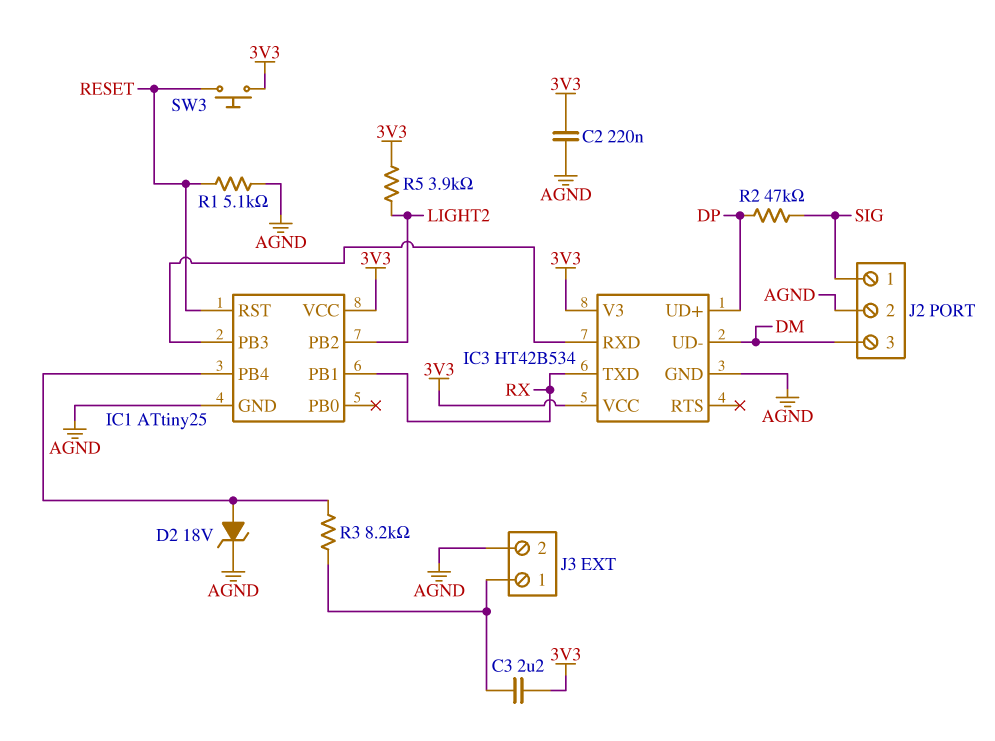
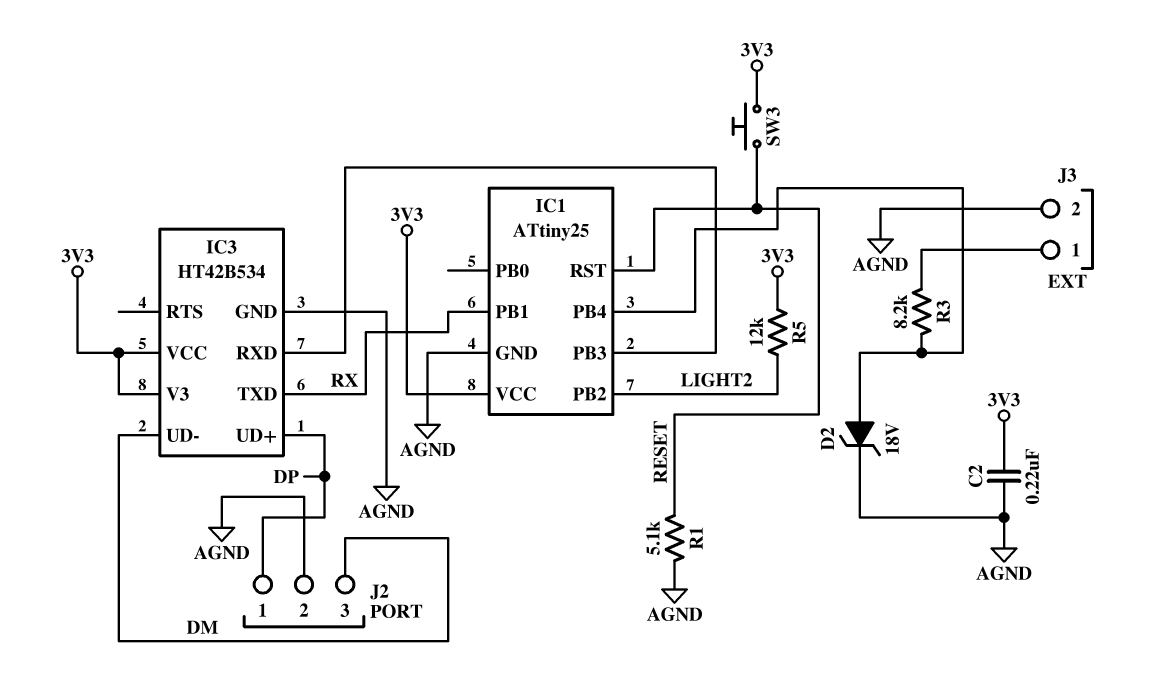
C3: 2.2uF (3V3, J3/1) -> none
J2 pin 1: SIG -> DP
R2: 47k (DP, SIG) -> none
R5: 3.9k (3V3, LIGHT2) -> 12k (3V3, LIGHT2)

